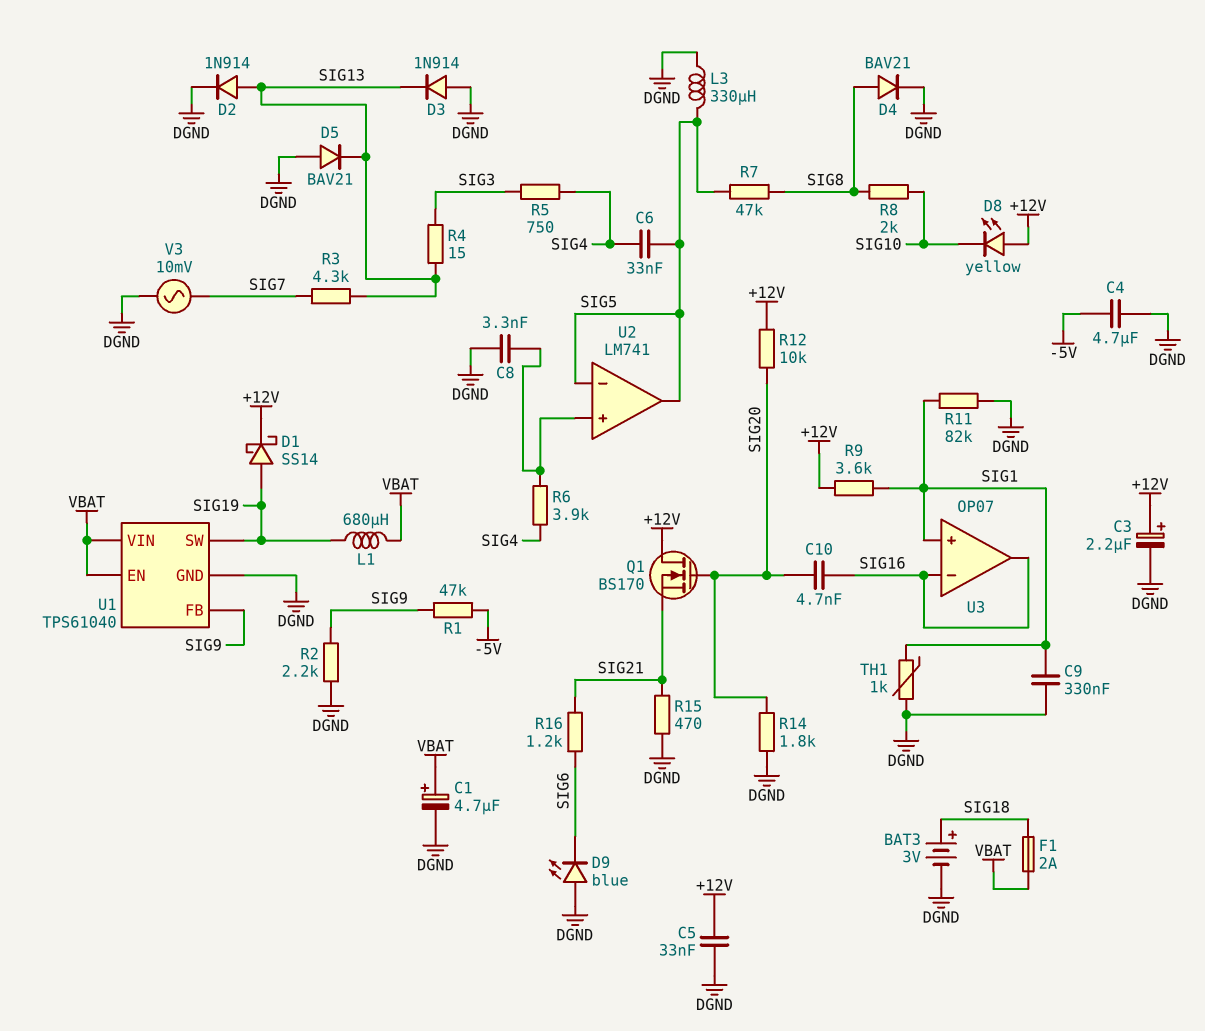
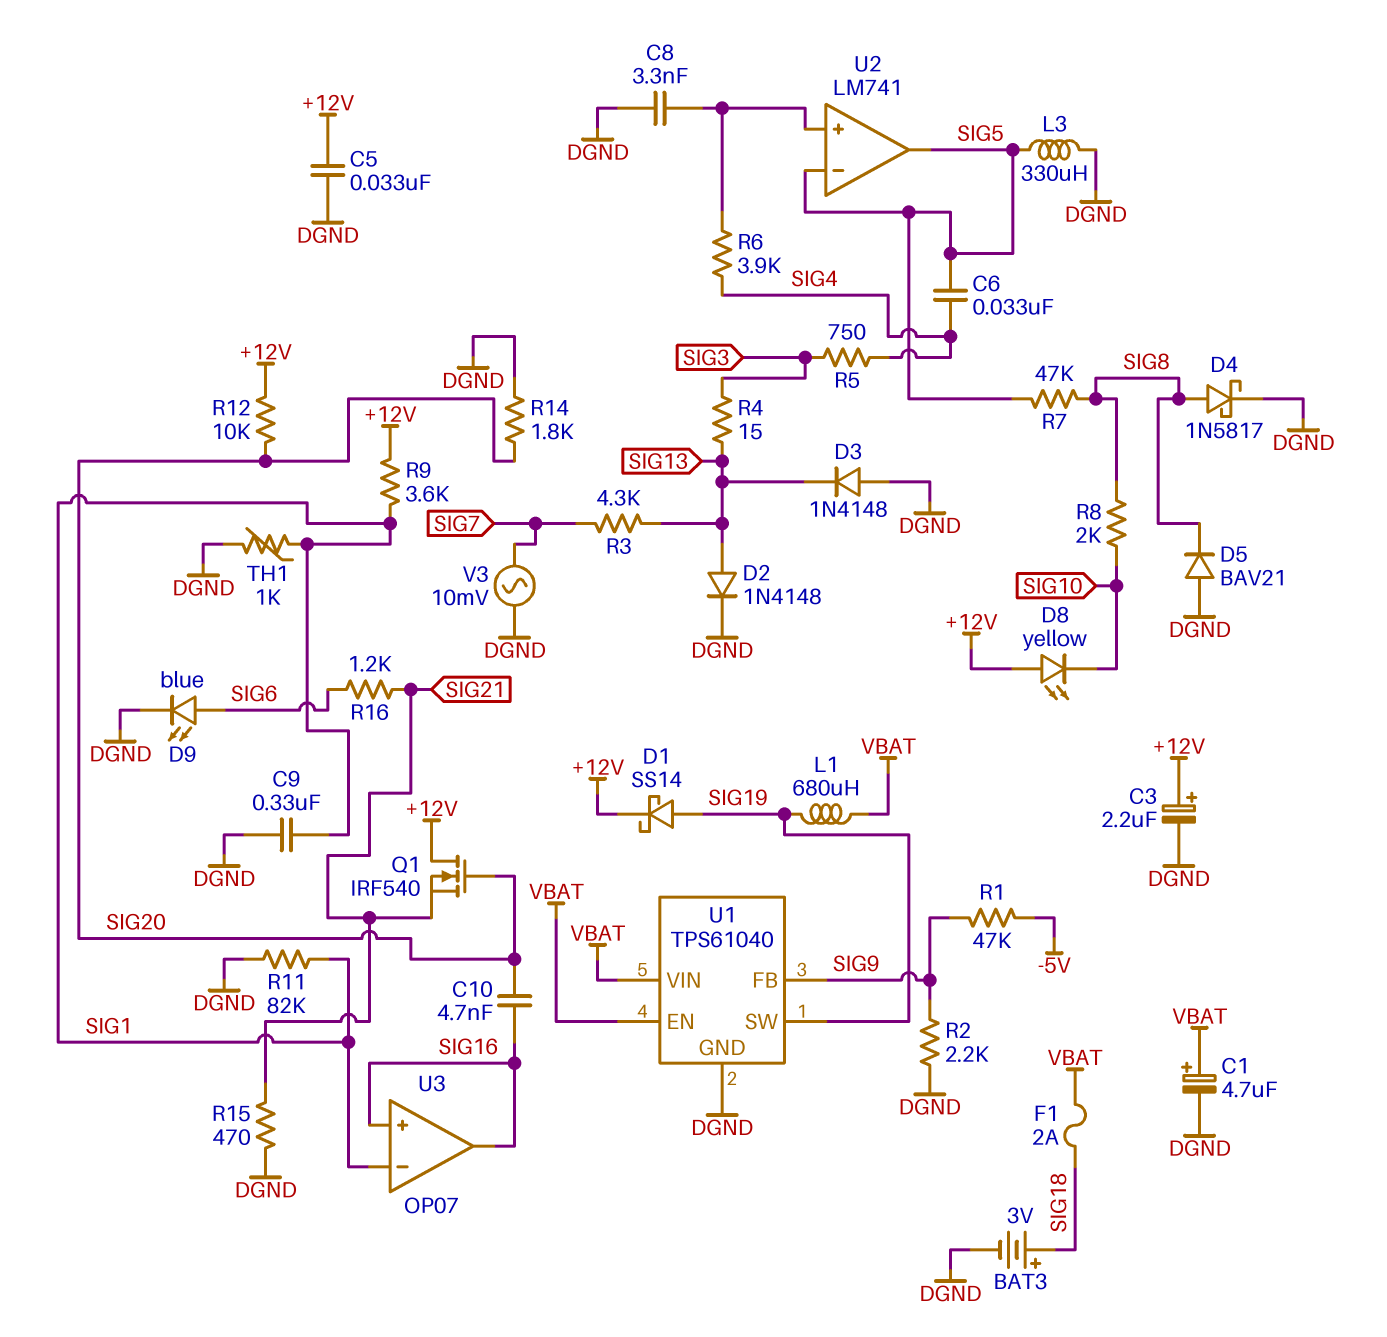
C4: 4.7uF (-5V, DGND) -> none
D2: diode 1N914 (A SIG13, K DGND) -> diode 1N4148 (A SIG13, K DGND)
D3: diode 1N914 (A DGND, K SIG13) -> diode 1N4148 (A DGND, K SIG13)
D4: diode BAV21 (A SIG8, K DGND) -> schottky 1N5817 (A SIG8, K DGND)
D5: diode BAV21 (A DGND, K SIG13) -> diode BAV21 (A DGND, K SIG8)
D9: LED blue (A DGND, K SIG6) -> LED blue (A SIG6, K DGND)
Q1: NMOS BS170 (G SIG20, D +12V, S SIG21) -> NMOS IRF540 (G SIG20, D +12V, S SIG21)
U3 pin in+: SIG1 -> SIG16
U3 pin in-: SIG16 -> SIG1

